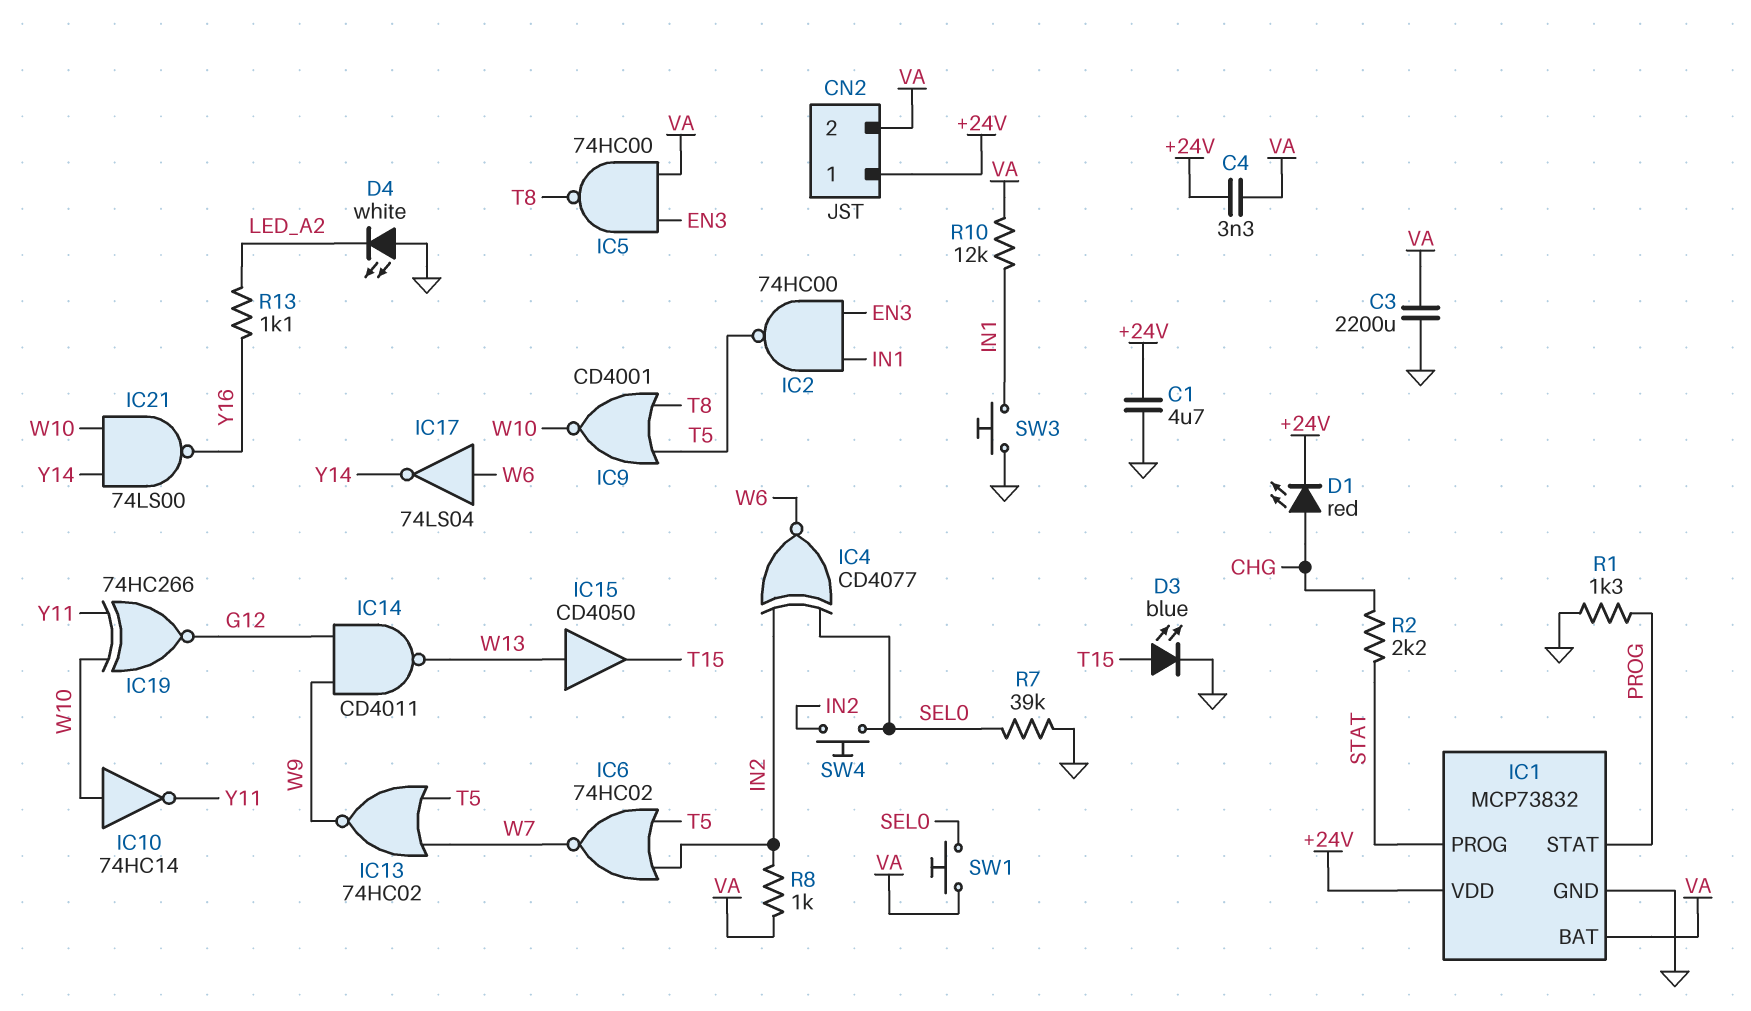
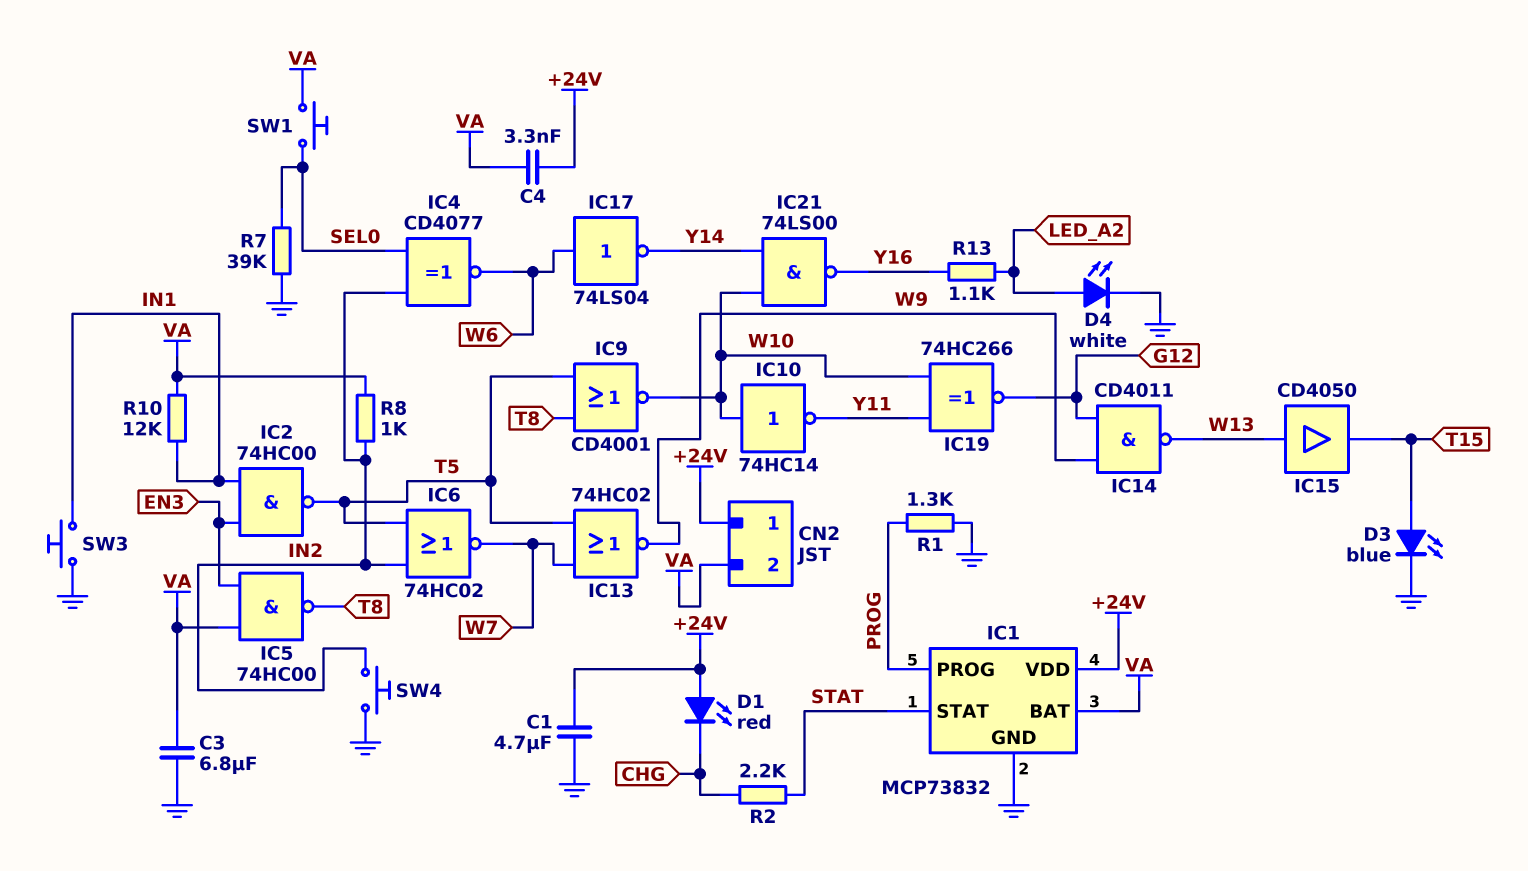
C3: 2200uF (GND, VA) -> 6.8uF (GND, VA)
D1: LED red (A CHG, K +24V) -> LED red (A +24V, K CHG)
D4: LED white (A GND, K LED_A2) -> LED white (A LED_A2, K GND)
IC1 pin PROG: STAT -> PROG
IC1 pin STAT: PROG -> STAT
SW4: button (IN2, SEL0) -> button (GND, IN2)

